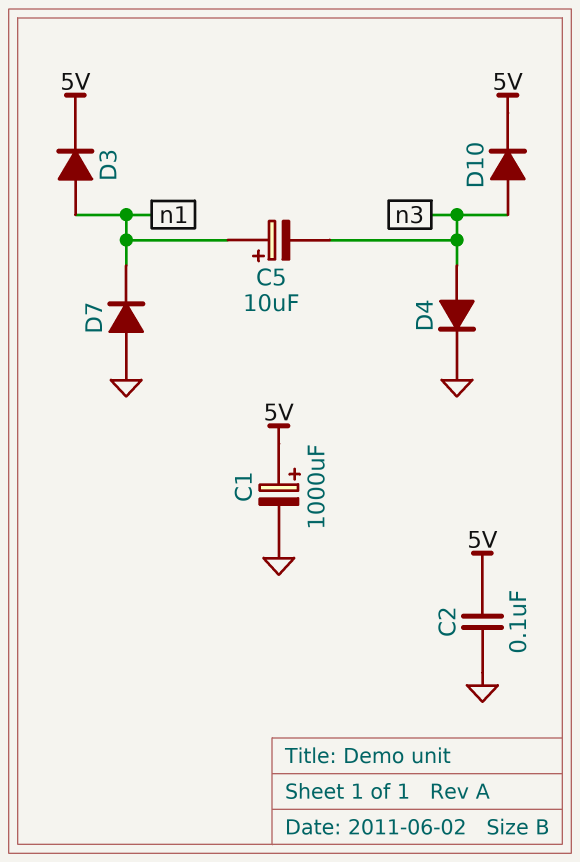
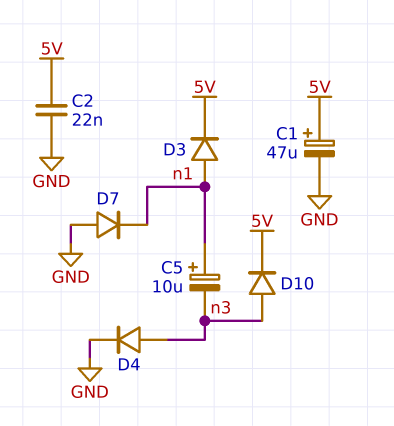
C1: 1000uF (plus 5V, minus GND) -> 47uF (plus 5V, minus GND)
C2: 100nF (5V, GND) -> 22nF (5V, GND)

